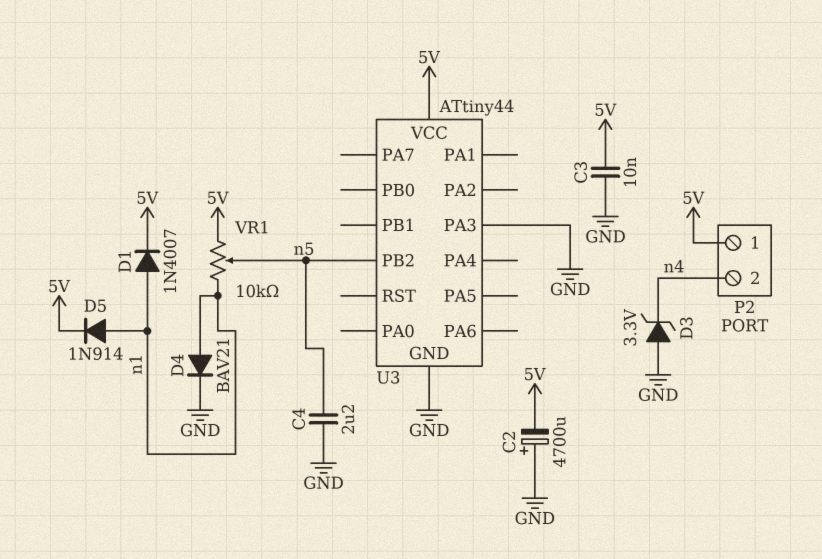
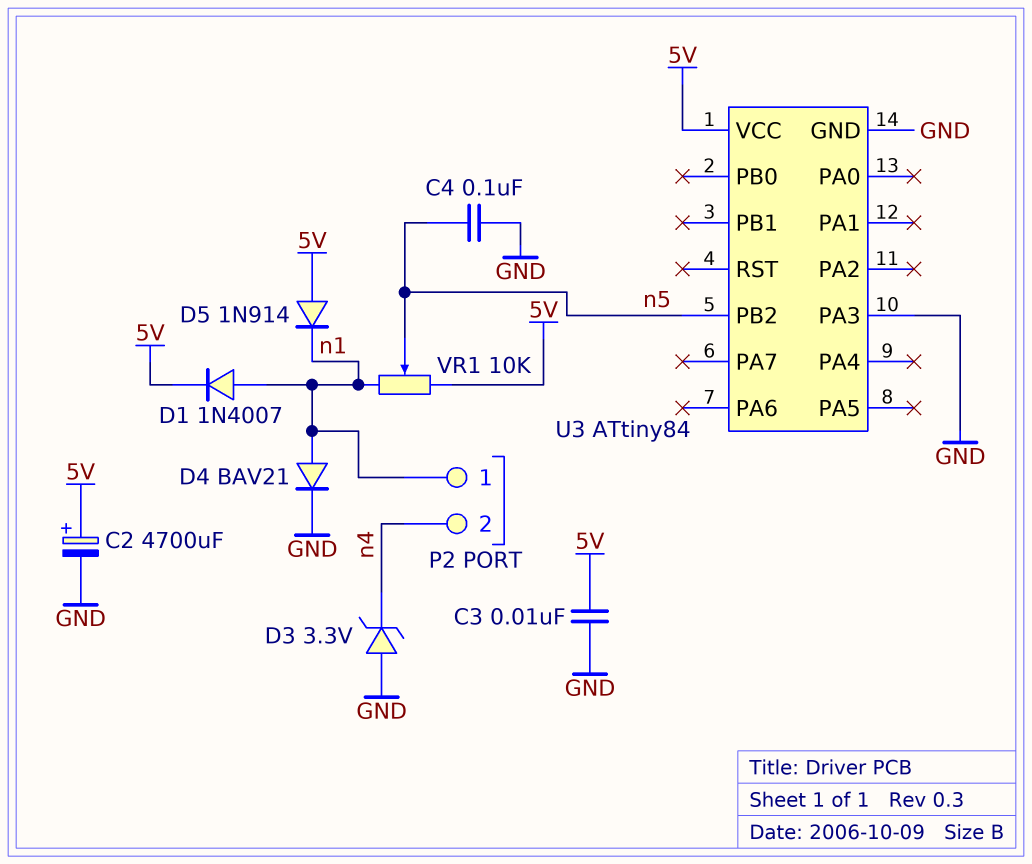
C2: 4700uF (plus GND, minus 5V) -> 4700uF (plus 5V, minus GND)
C4: 2.2uF (GND, n5) -> 100nF (GND, n5)
D5: diode 1N914 (A n1, K 5V) -> diode 1N914 (A 5V, K n1)
P2 pin 1: 5V -> n1
U3: ATtiny44 -> ATtiny84

